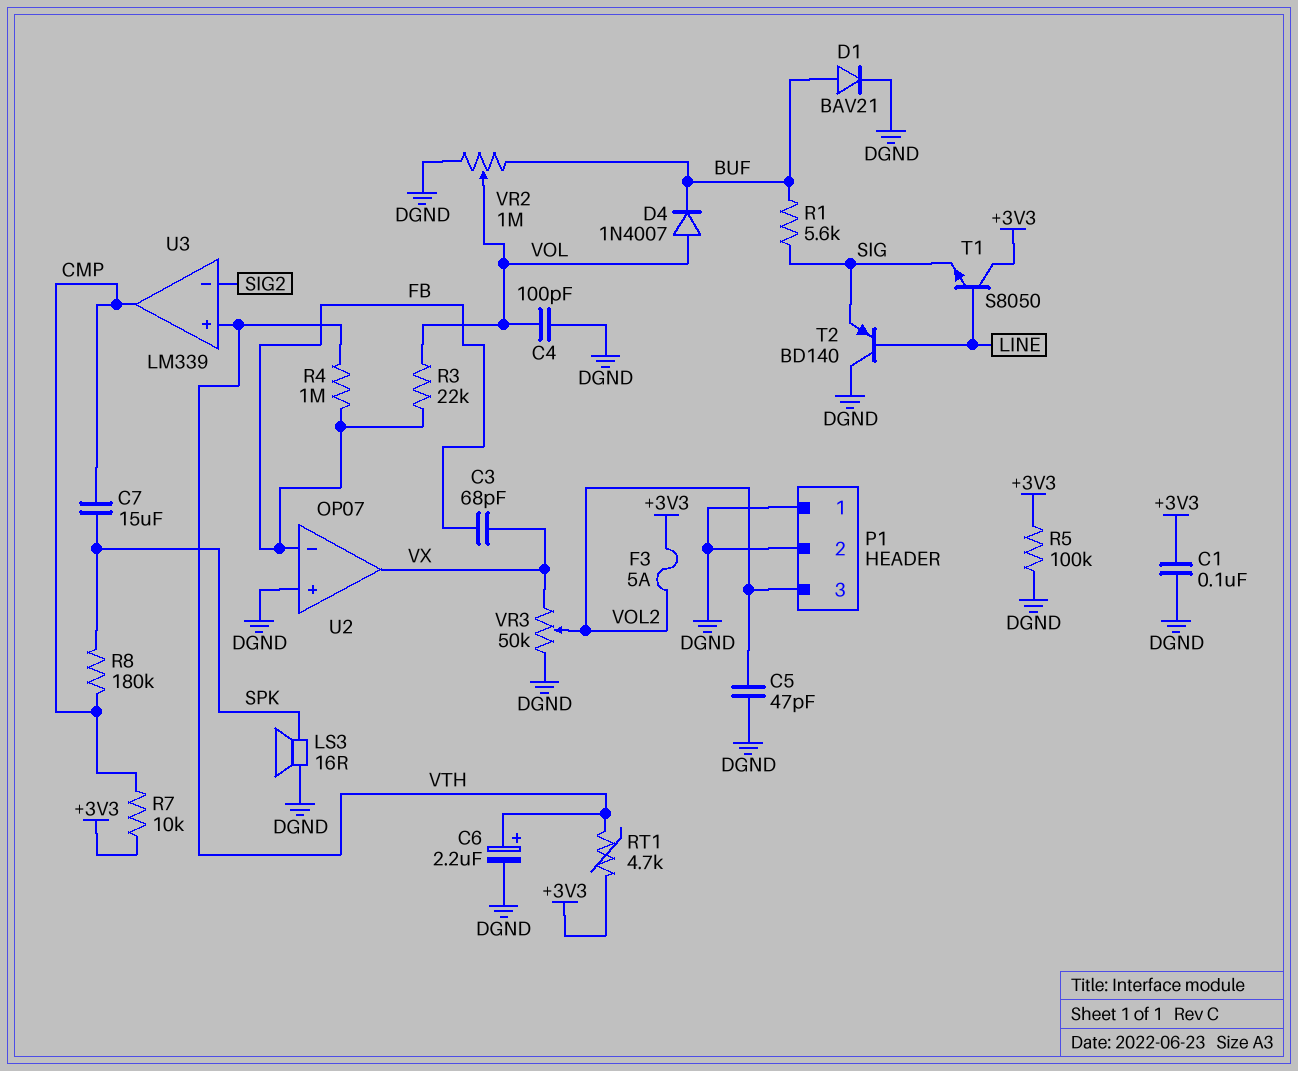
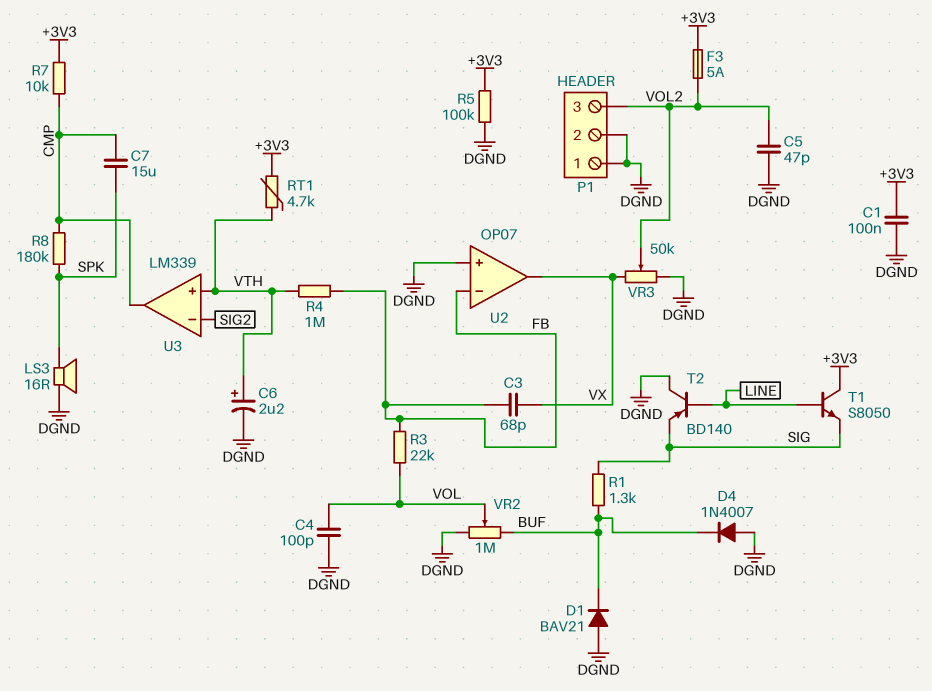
D1: diode BAV21 (A BUF, K DGND) -> diode BAV21 (A DGND, K BUF)
D4: diode 1N4007 (A VOL, K BUF) -> diode 1N4007 (A DGND, K BUF)
R1: 5.6k (BUF, SIG) -> 1.3k (BUF, SIG)

